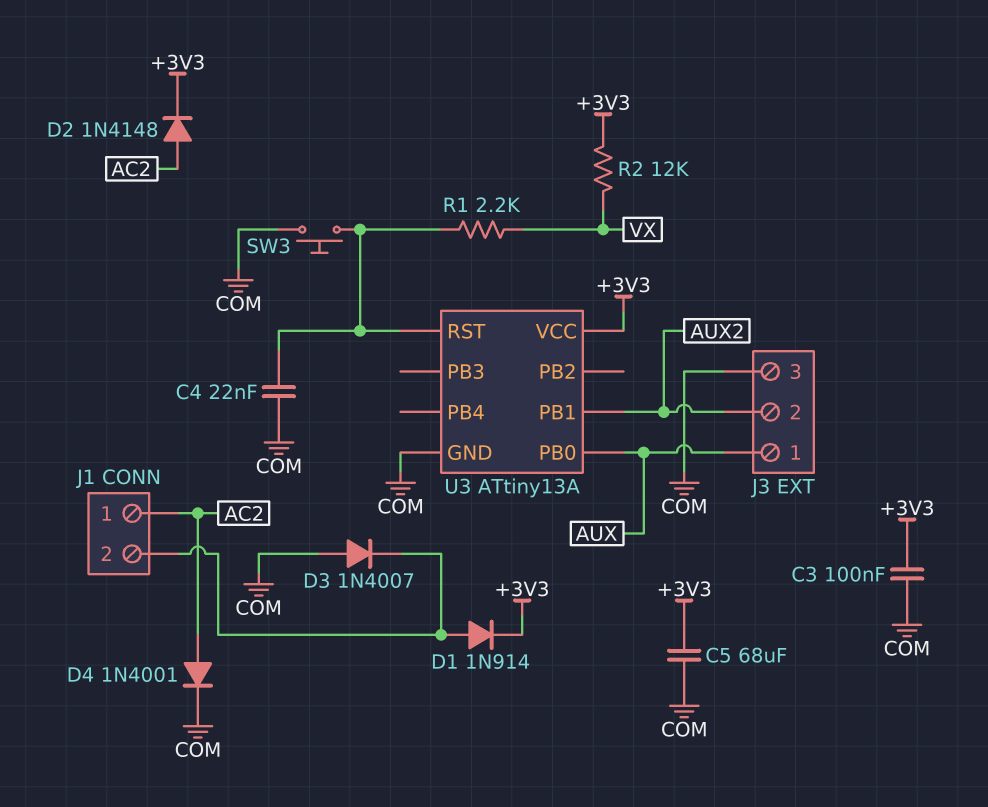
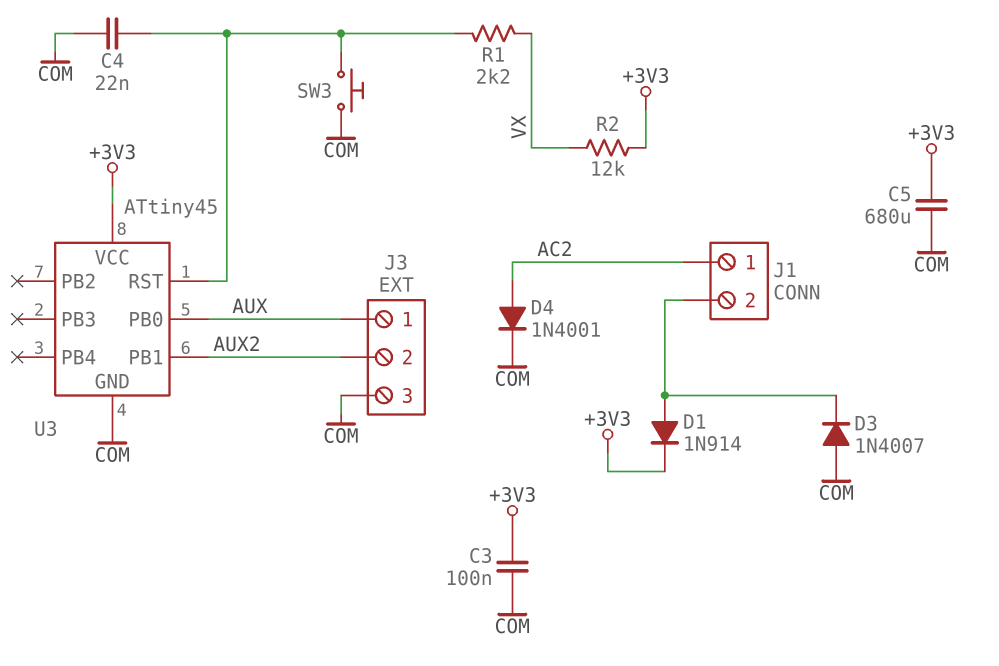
C5: 68uF (+3V3, COM) -> 680uF (+3V3, COM)
D2: diode 1N4148 (A AC2, K +3V3) -> none
U3: ATtiny13A -> ATtiny45

